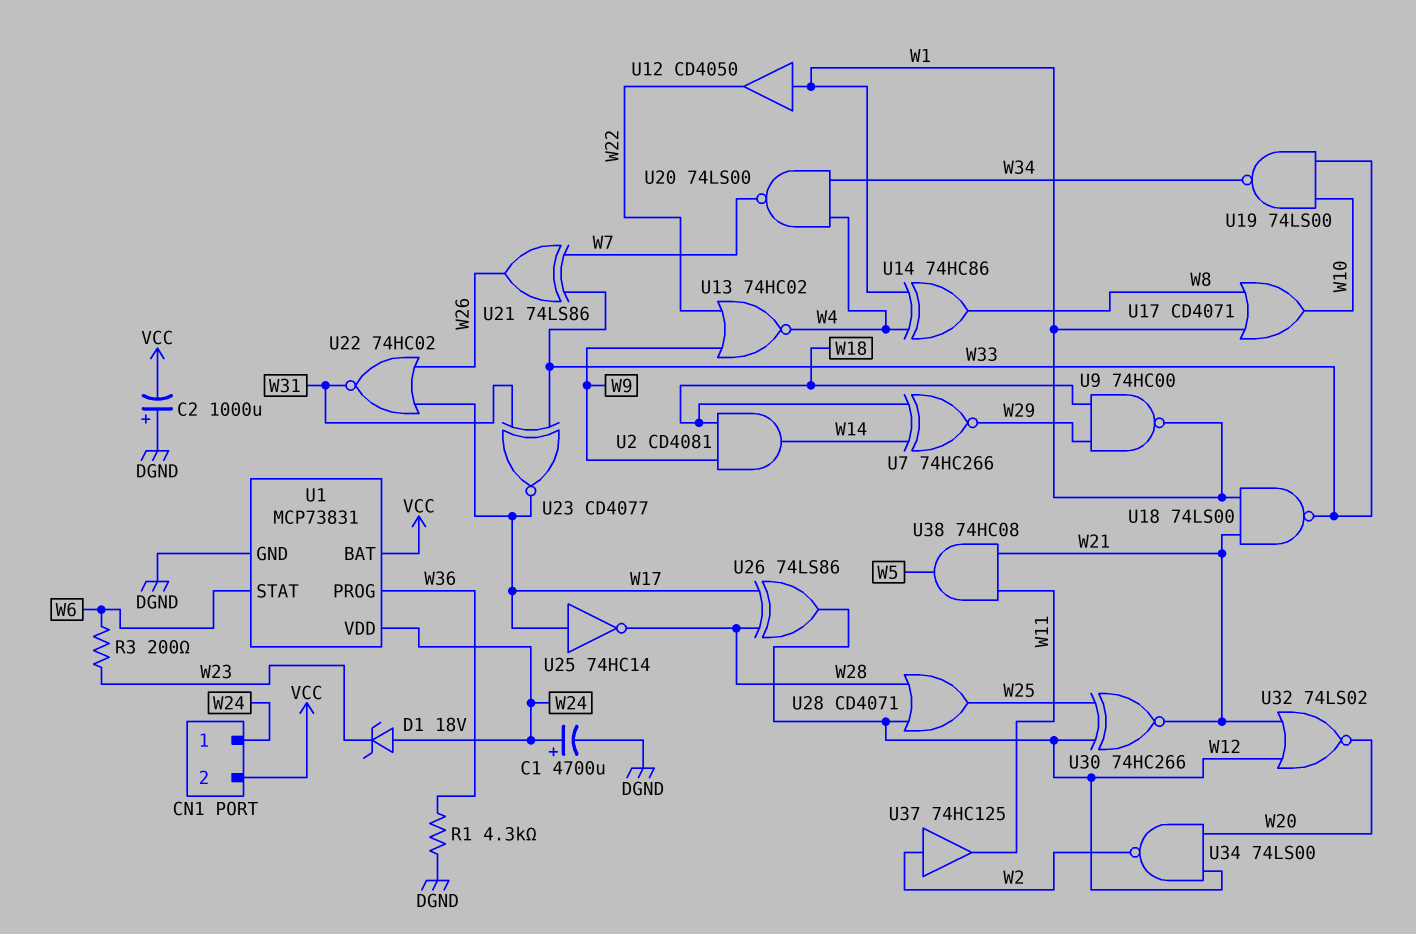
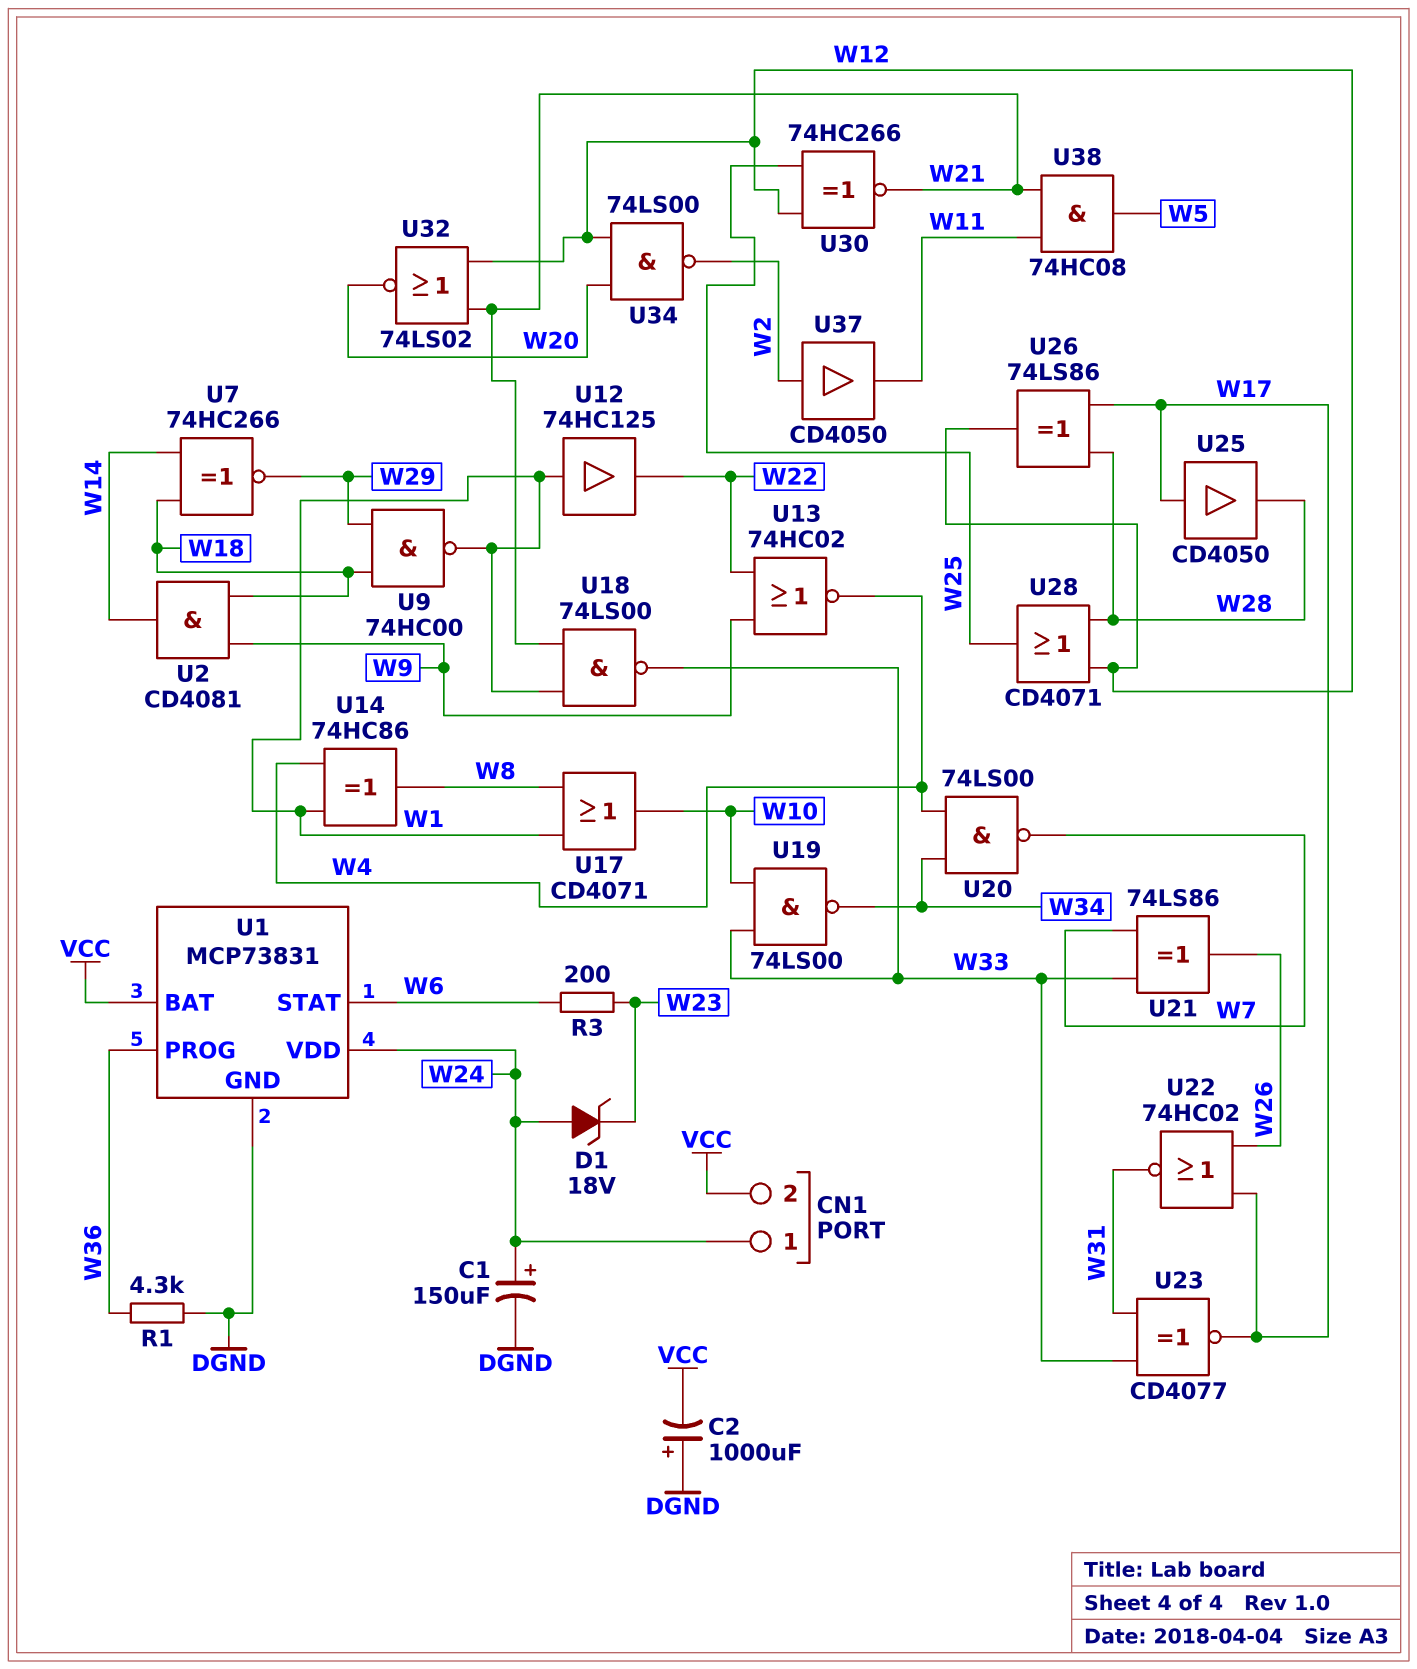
C1: 4700uF (plus W24, minus DGND) -> 150uF (plus W24, minus DGND)
U12: buffer CD4050 (in W1, out W22) -> buffer 74HC125 (in W1, out W22)
U25: NOT 74HC14 (in W17, out W28) -> buffer CD4050 (in W17, out W28)
U37: buffer 74HC125 (in W2, out W11) -> buffer CD4050 (in W2, out W11)

